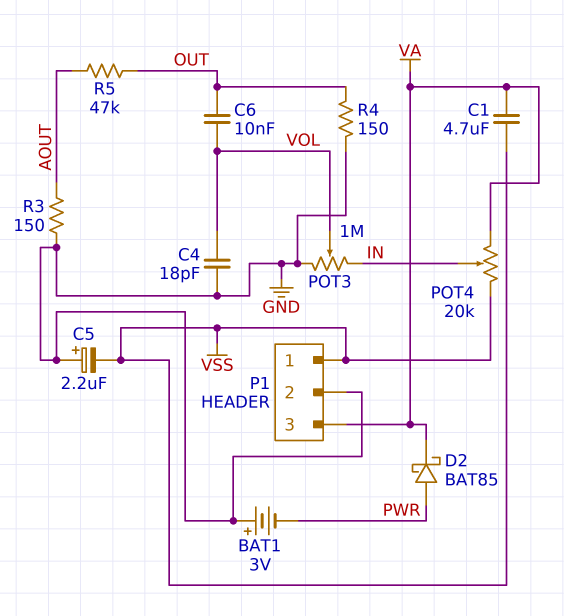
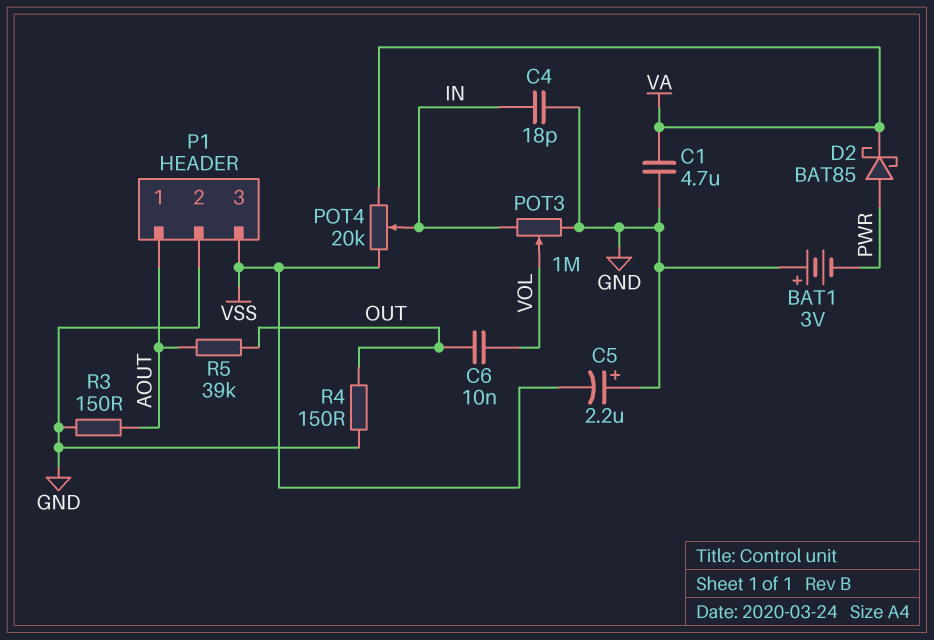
C1: 4.7uF (VA, VSS) -> 4.7uF (GND, VA)
C4: 18pF (GND, VOL) -> 18pF (GND, IN)
P1 pin 1: VSS -> AOUT
P1 pin 3: VA -> VSS
R5: 47k (AOUT, OUT) -> 39k (AOUT, OUT)

